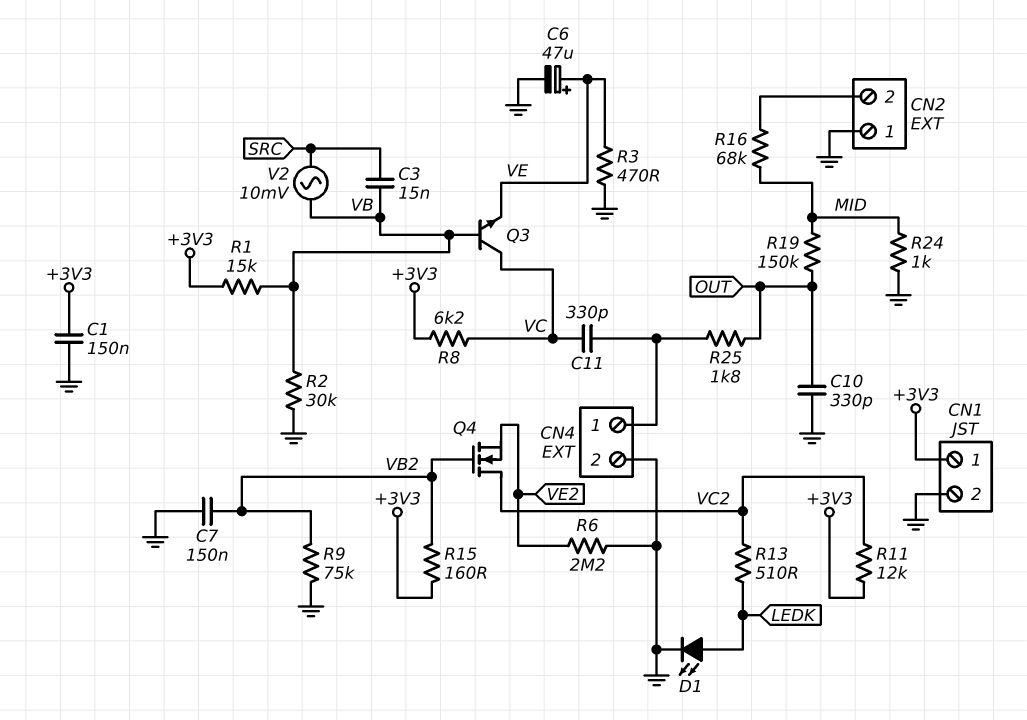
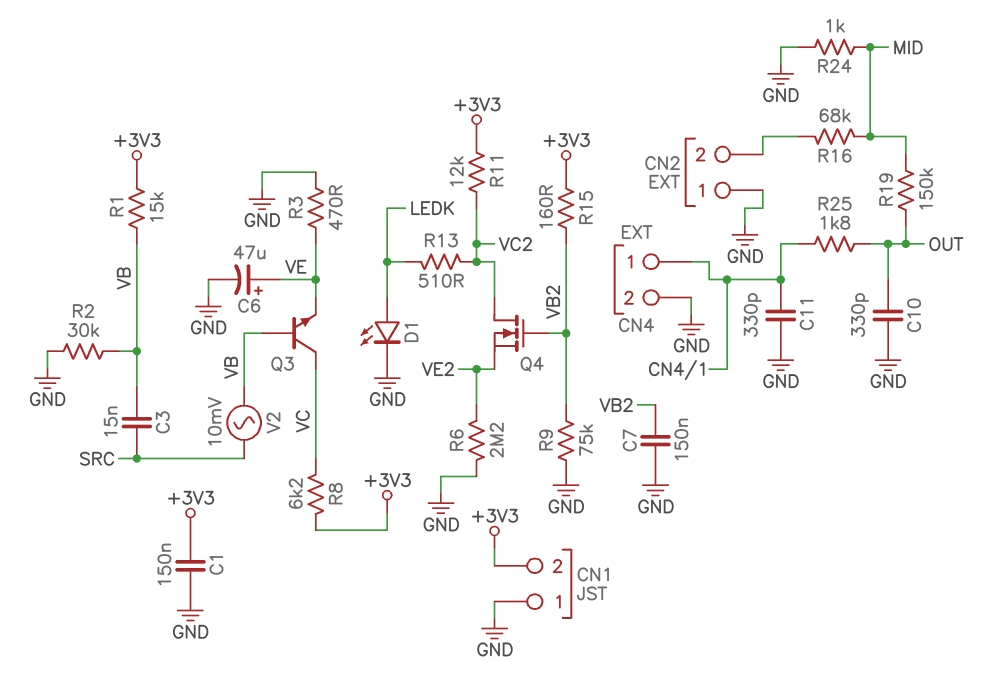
C11: 330pF (CN4/1, VC) -> 330pF (CN4/1, GND)
CN1 pin 1: +3V3 -> GND
CN1 pin 2: GND -> +3V3

